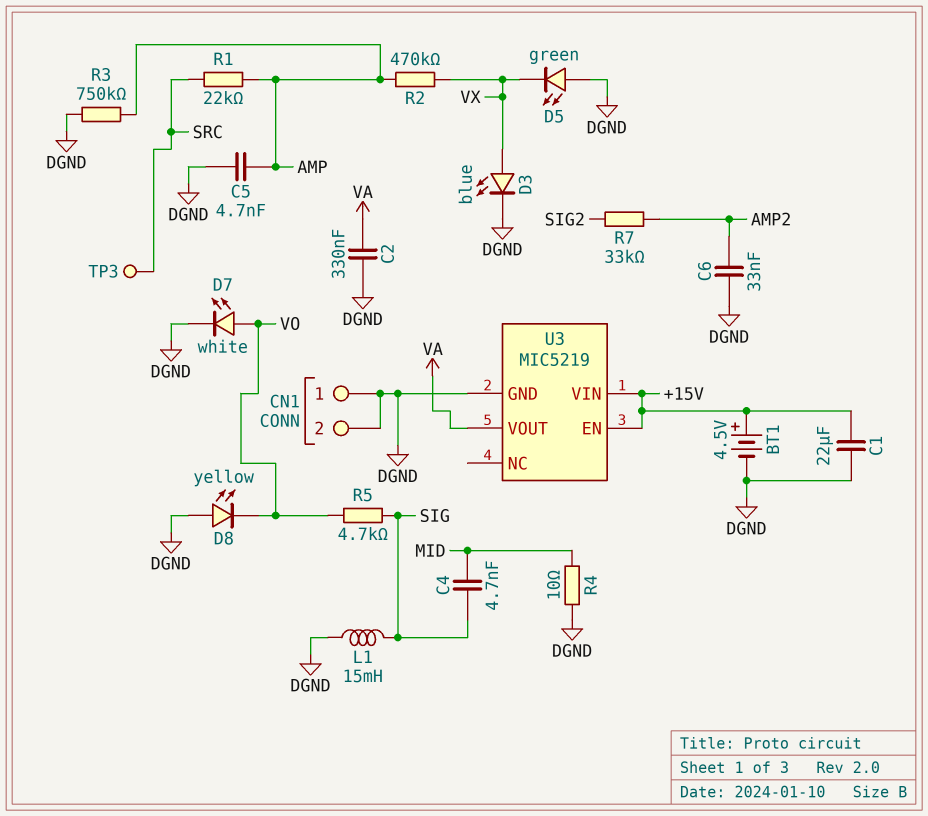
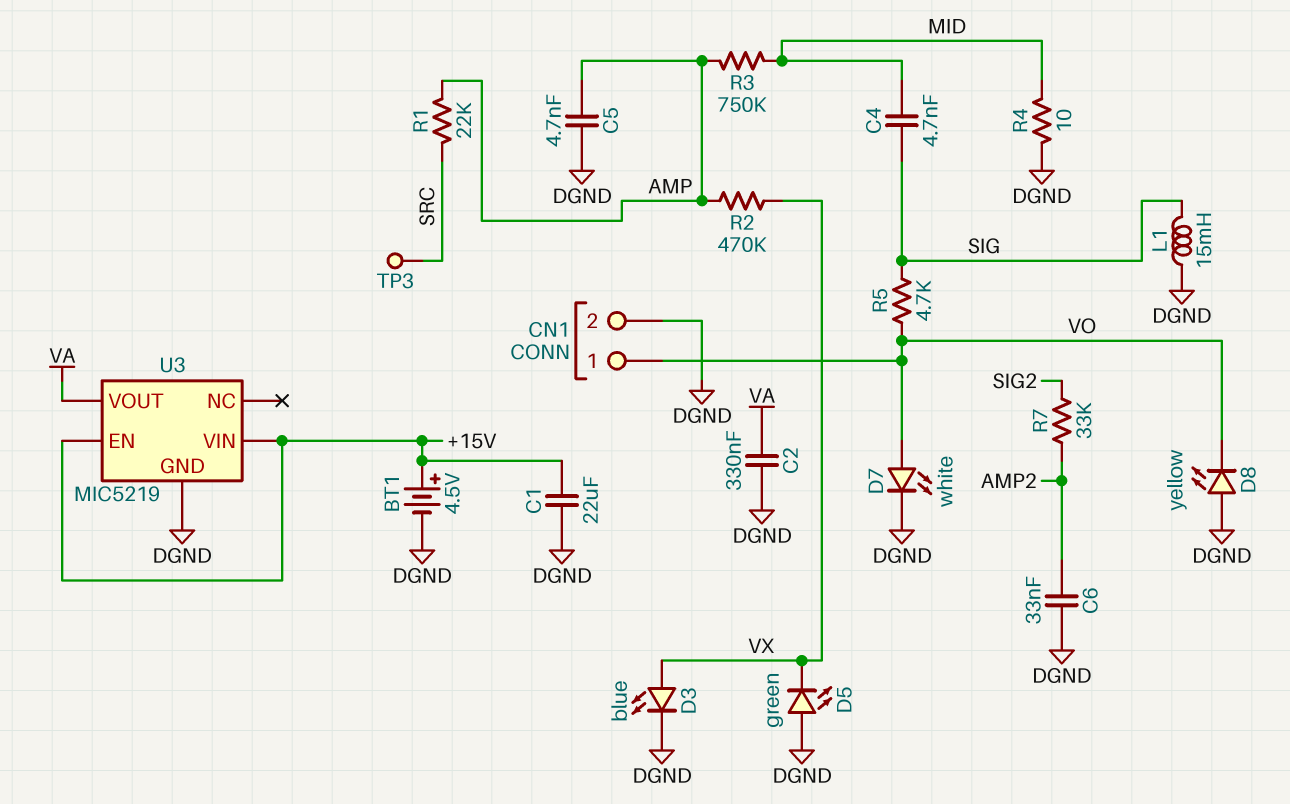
CN1 pin 1: DGND -> VO
R3: 750k (AMP, DGND) -> 750k (AMP, MID)

